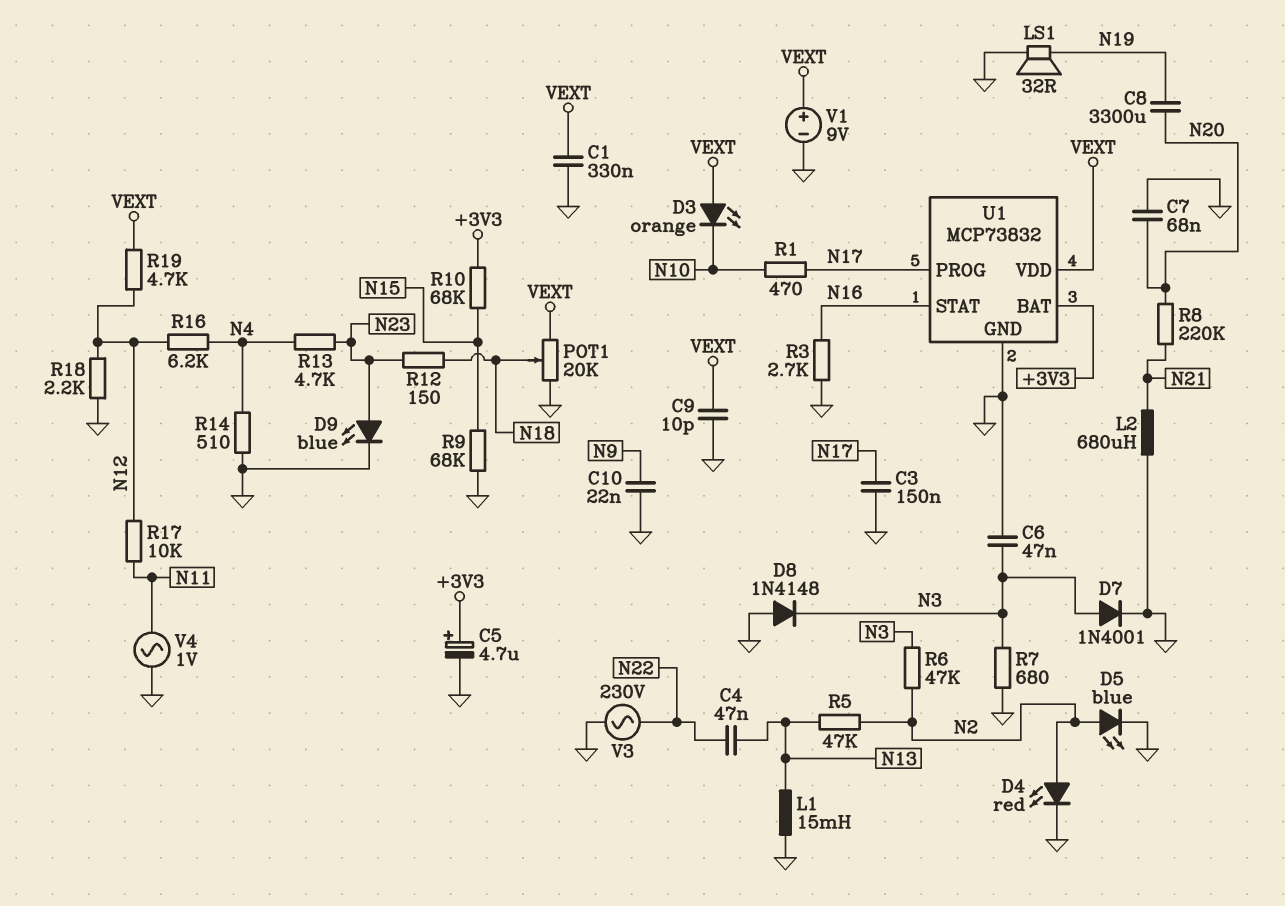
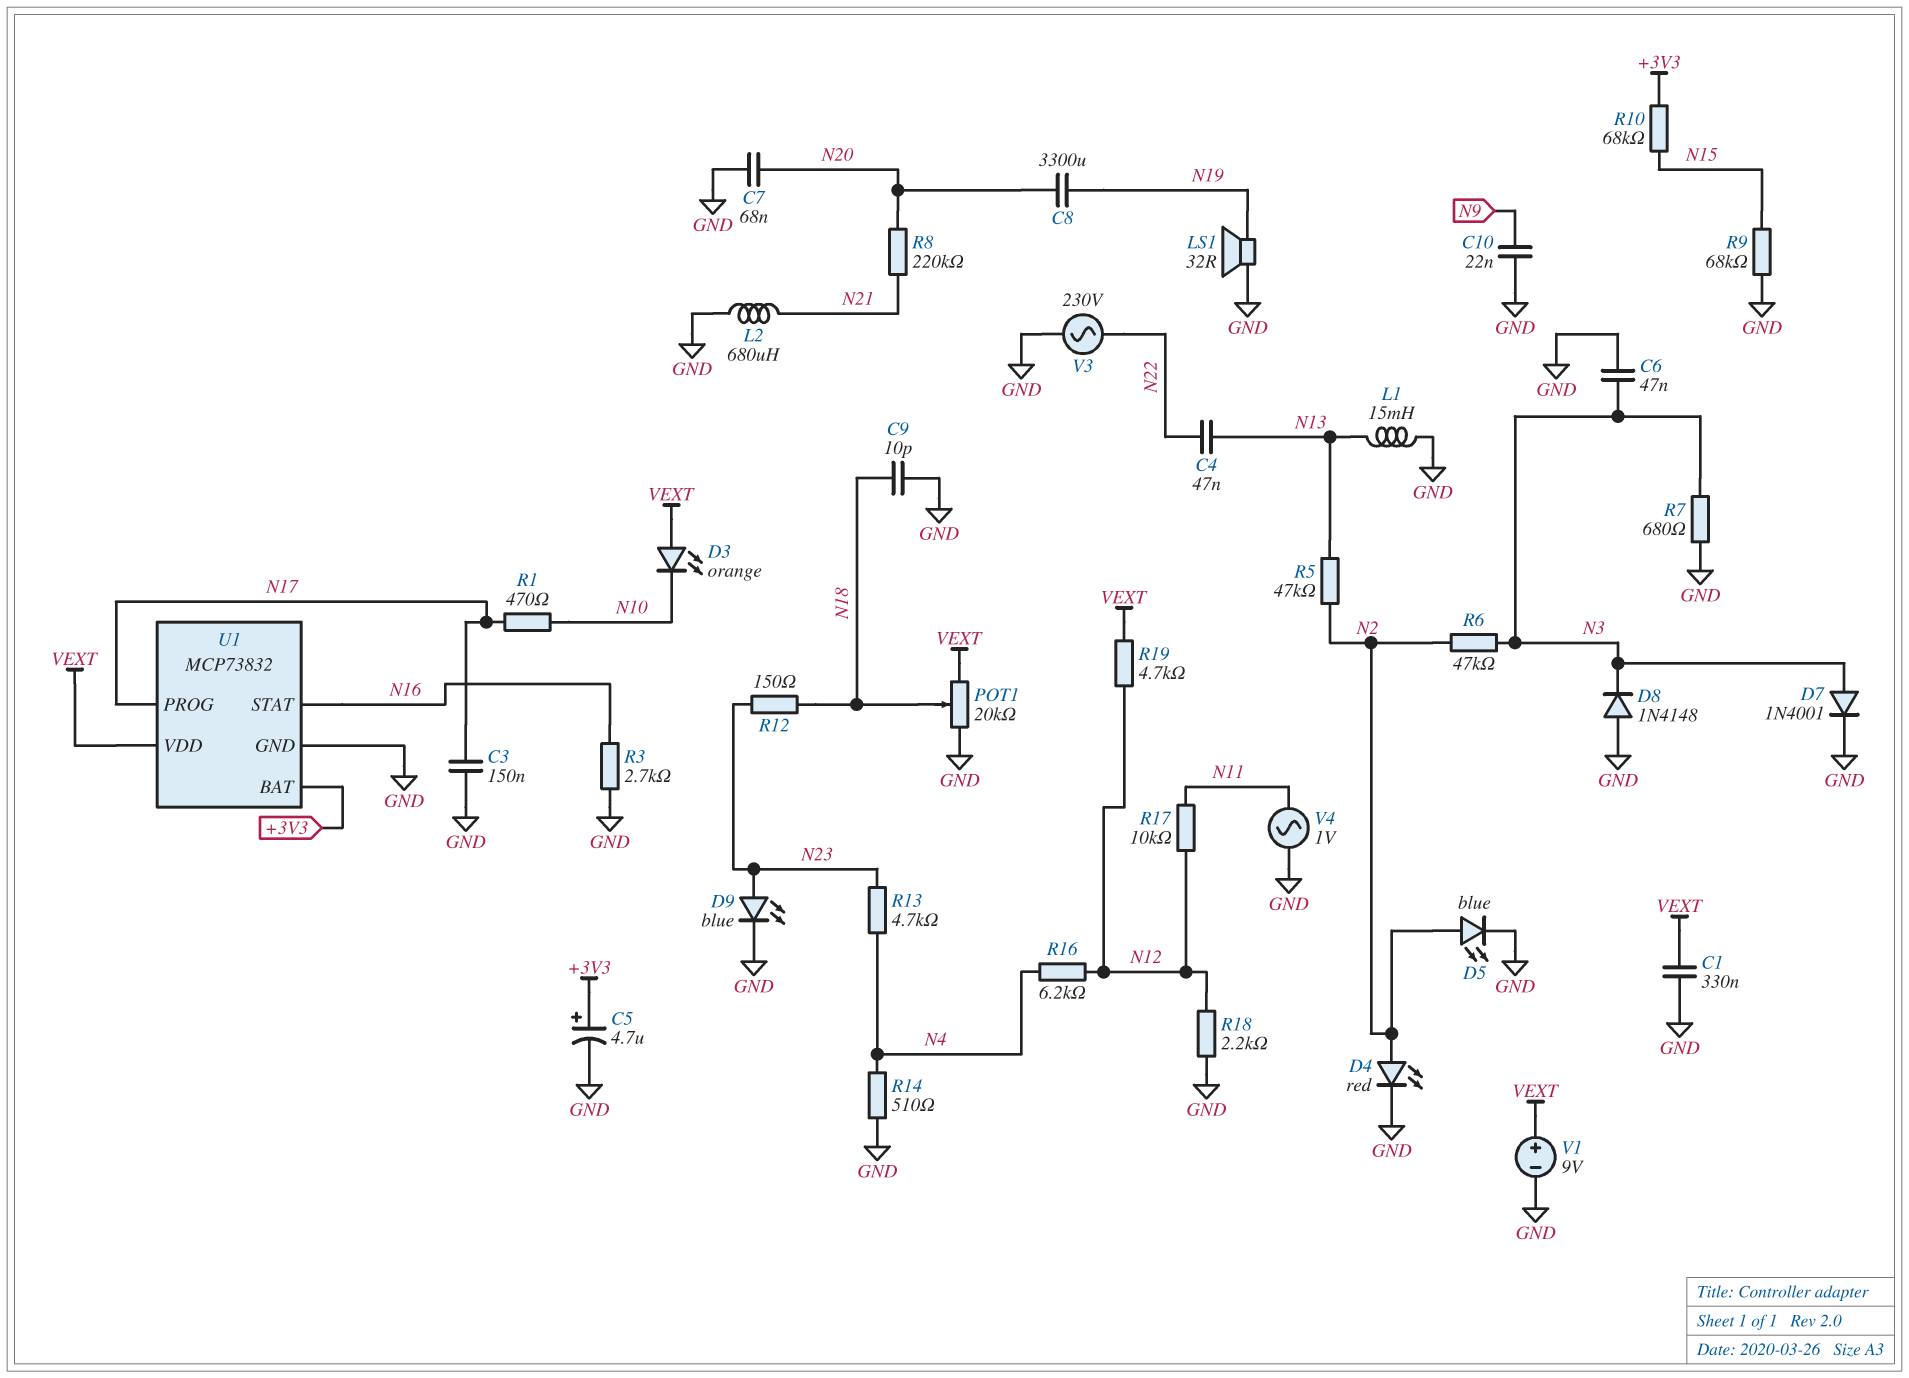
C9: 10pF (GND, VEXT) -> 10pF (GND, N18)

